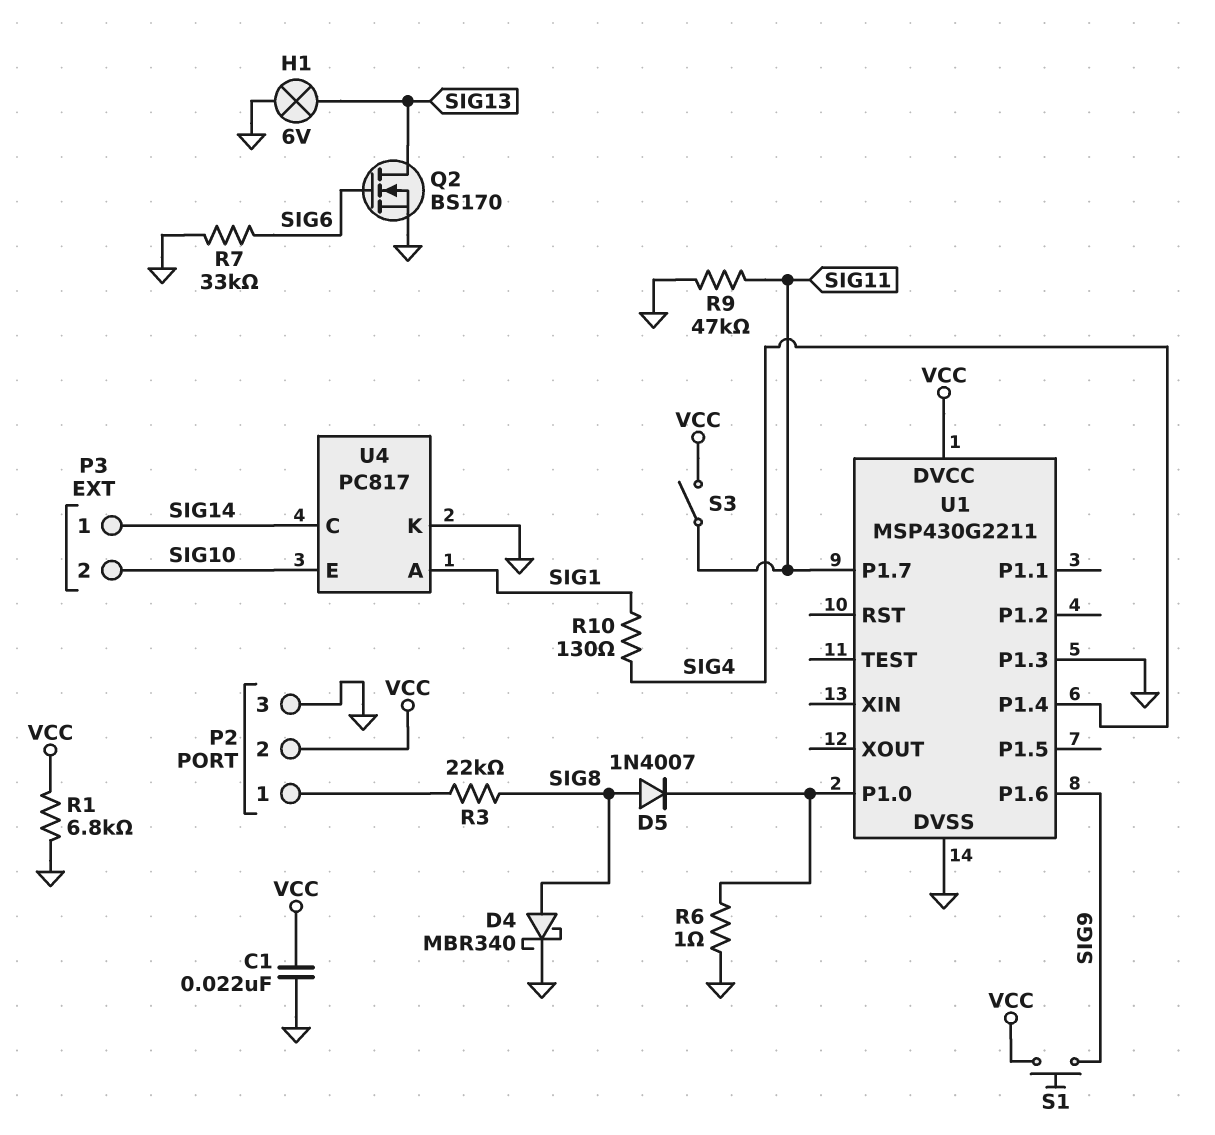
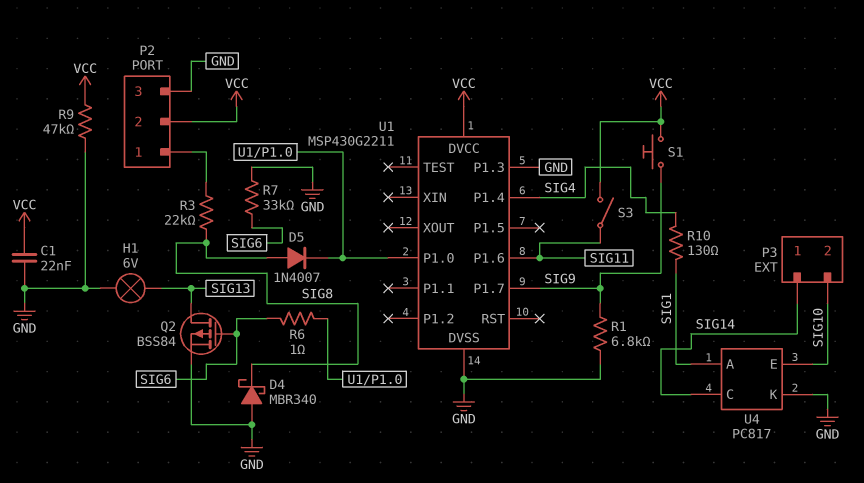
D4: schottky MBR340 (A SIG8, K GND) -> schottky MBR340 (A GND, K SIG8)
Q2: NMOS BS170 (G SIG6, D SIG13, S GND) -> PMOS BSS84 (G SIG6, D SIG13, S GND)
R1: 6.8k (GND, VCC) -> 6.8k (GND, SIG9)
R6: 1 (GND, U1/P1.0) -> 1 (SIG6, U1/P1.0)
R9: 47k (GND, SIG11) -> 47k (GND, VCC)
U1 pin P1.6: SIG9 -> SIG11
U1 pin P1.7: SIG11 -> SIG9

